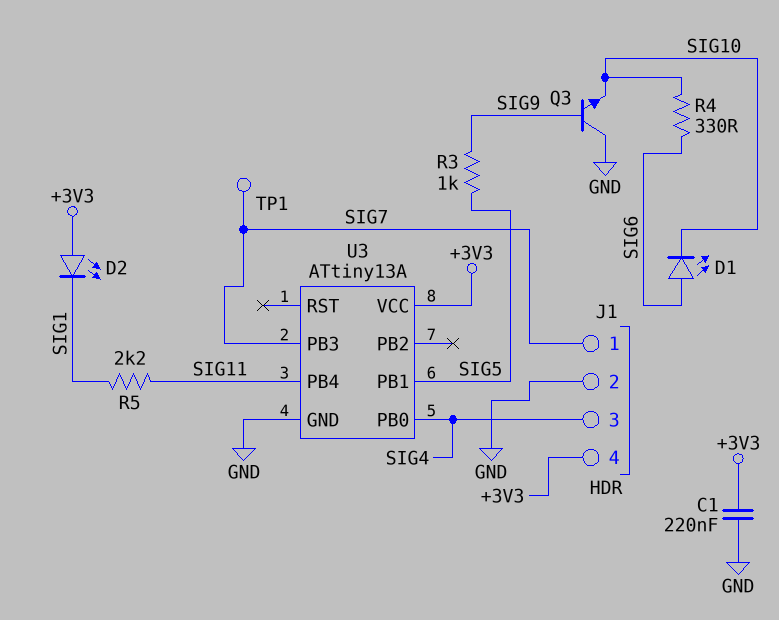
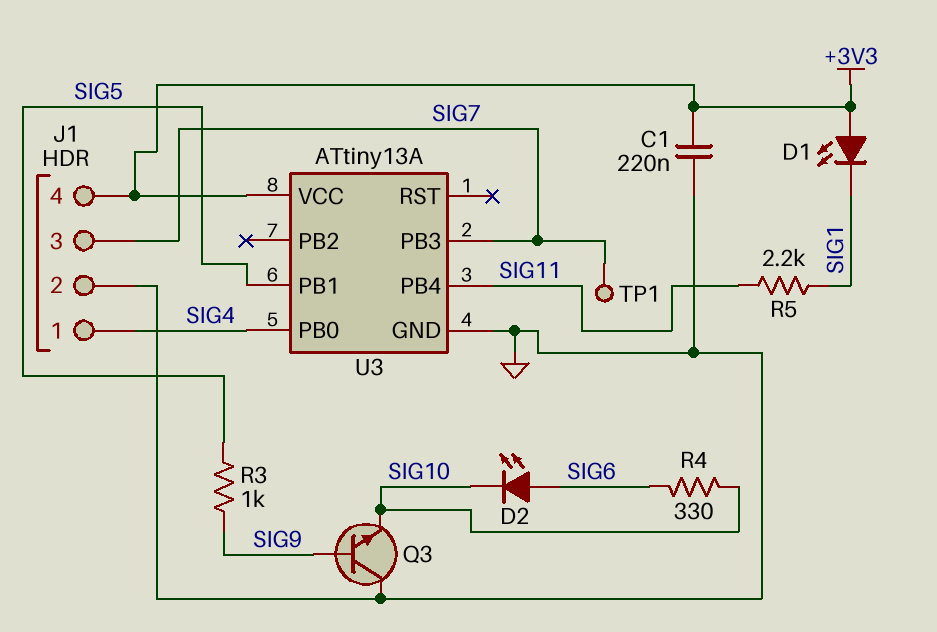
D1: LED (A SIG6, K SIG10) -> LED (A +3V3, K SIG1)
D2: LED (A +3V3, K SIG1) -> LED (A SIG6, K SIG10)
J1 pin 1: SIG7 -> SIG4
J1 pin 3: SIG4 -> SIG7

